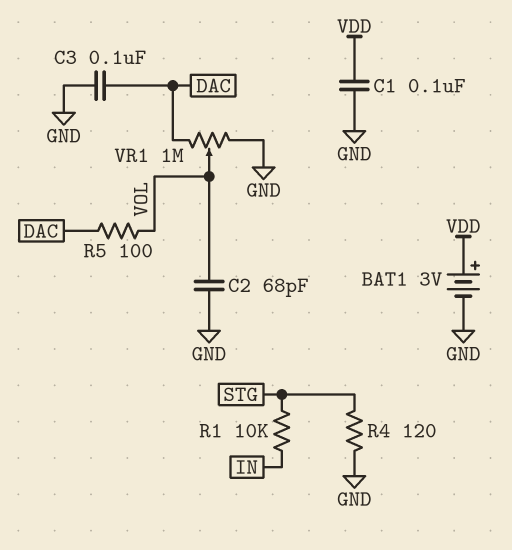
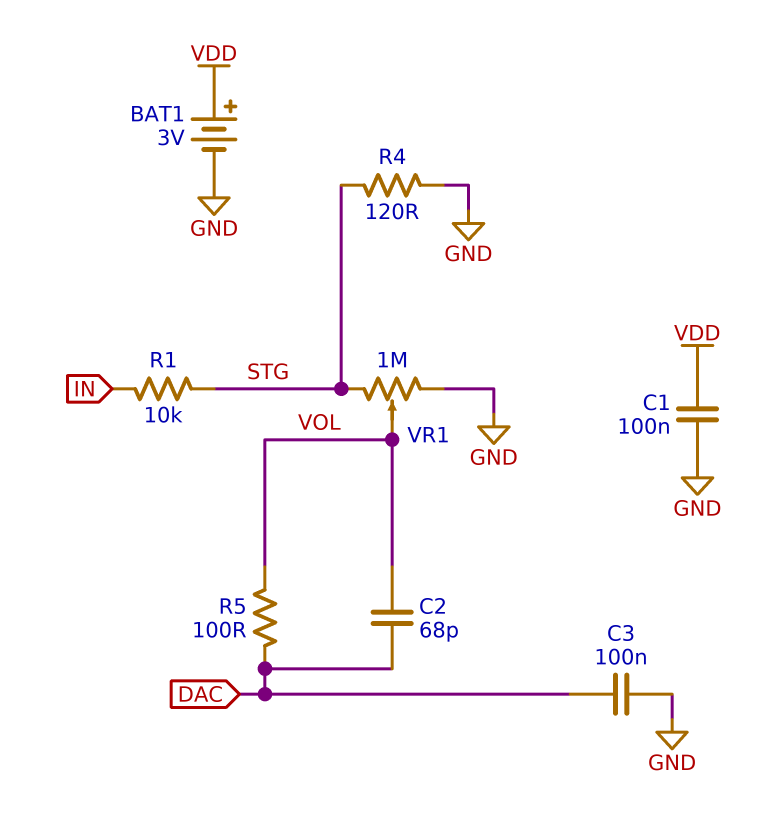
C2: 68pF (GND, VOL) -> 68pF (DAC, VOL)
VR1: 1M (DAC, GND, wiper VOL) -> 1M (GND, STG, wiper VOL)

